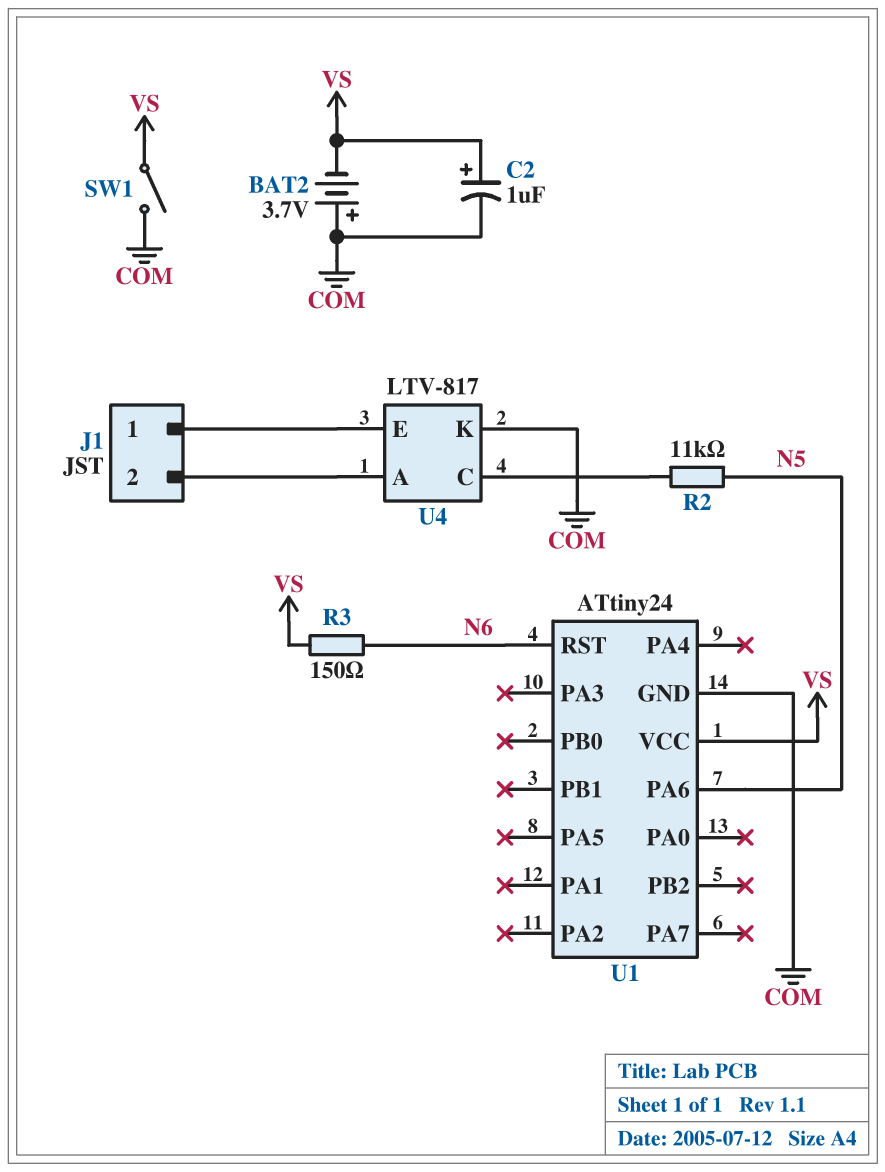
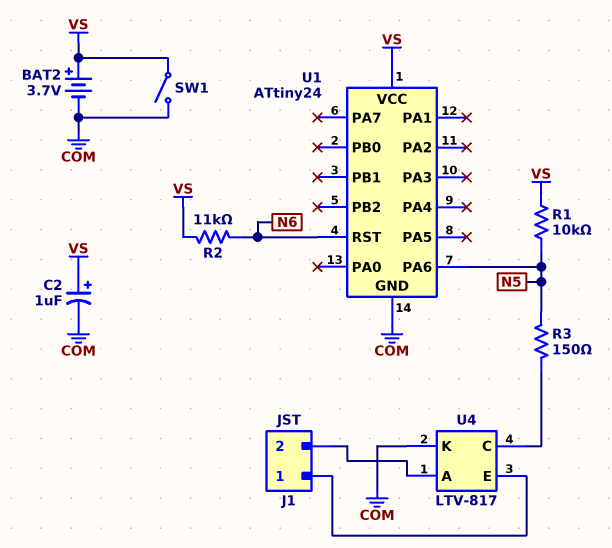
BAT2: 3.7V (plus COM, minus VS) -> 3.7V (plus VS, minus COM)
R1: none -> 10k (N5, VS)
R2: 11k (N5, U4/C) -> 11k (N6, VS)
R3: 150 (N6, VS) -> 150 (N5, U4/C)

